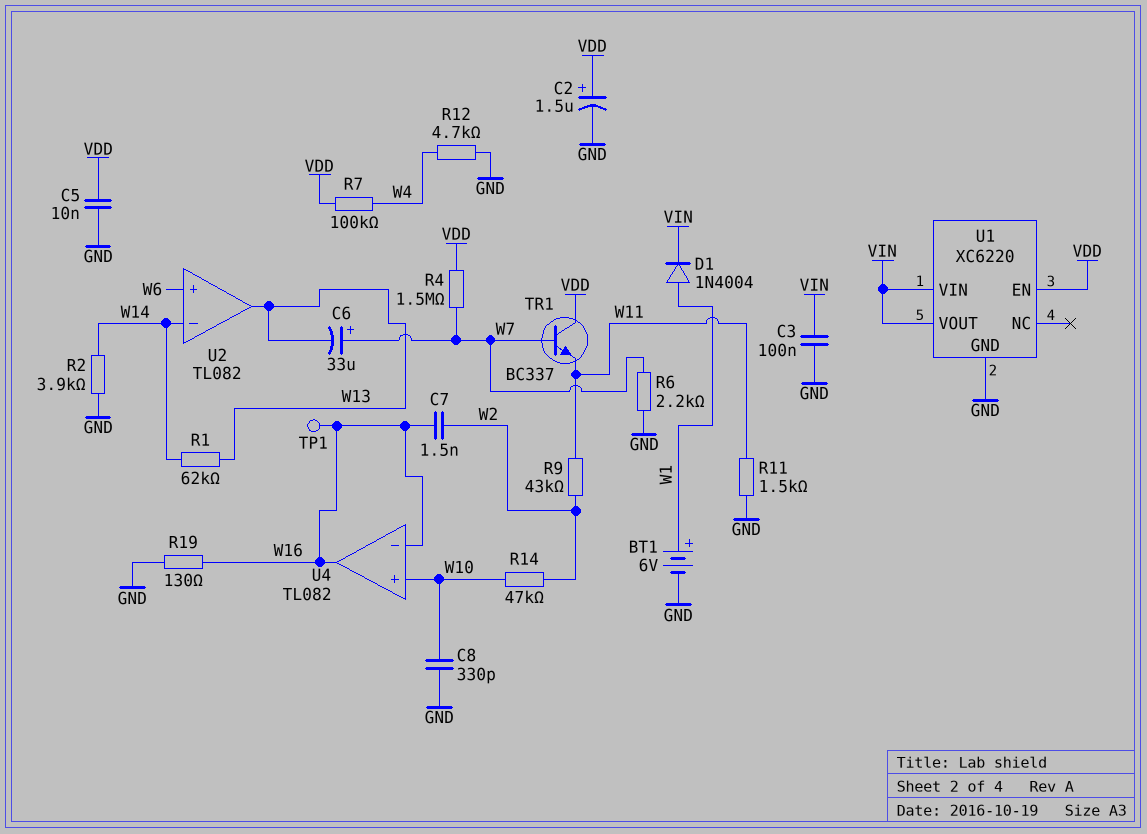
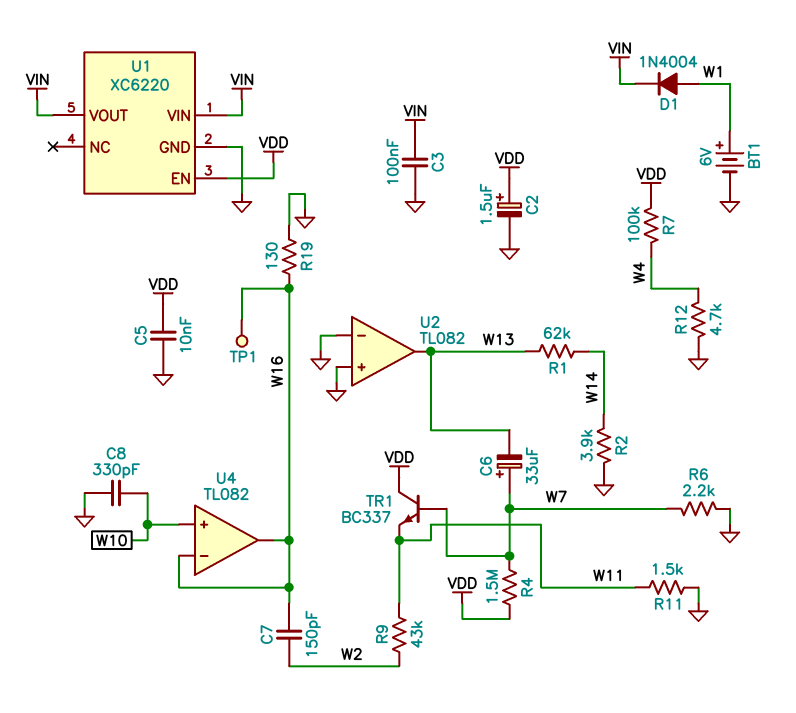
C7: 1.5nF (W2, W16) -> 150pF (W2, W16)
R14: 47k (W2, W10) -> none
U2 pin in+: W6 -> GND
U2 pin in-: W14 -> GND

